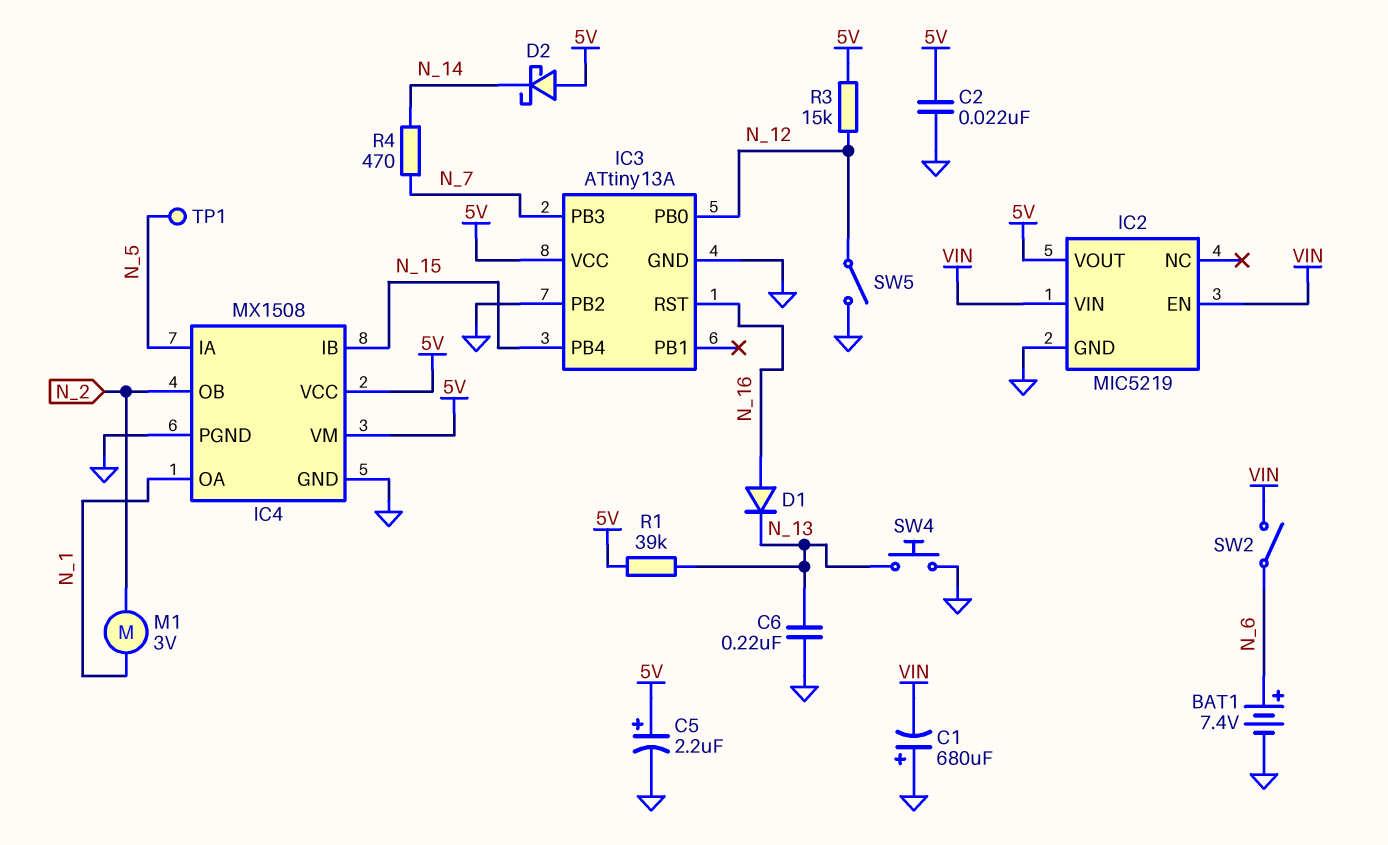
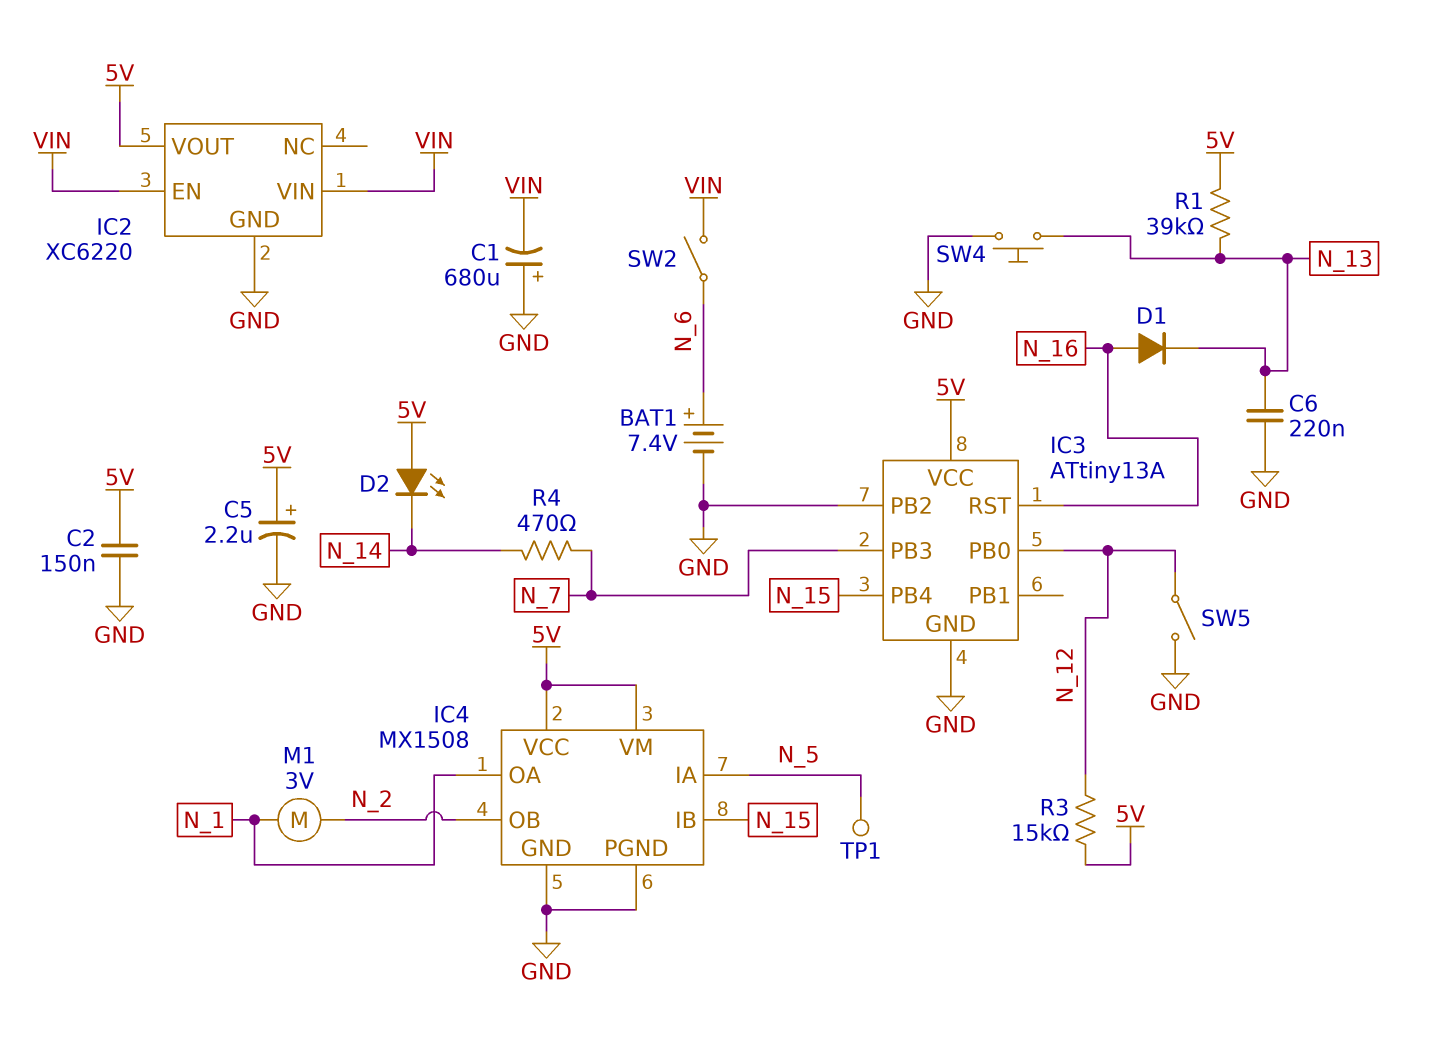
C2: 22nF (5V, GND) -> 150nF (5V, GND)
D2: schottky (A 5V, K N_14) -> LED (A 5V, K N_14)
IC2: MIC5219 -> XC6220

